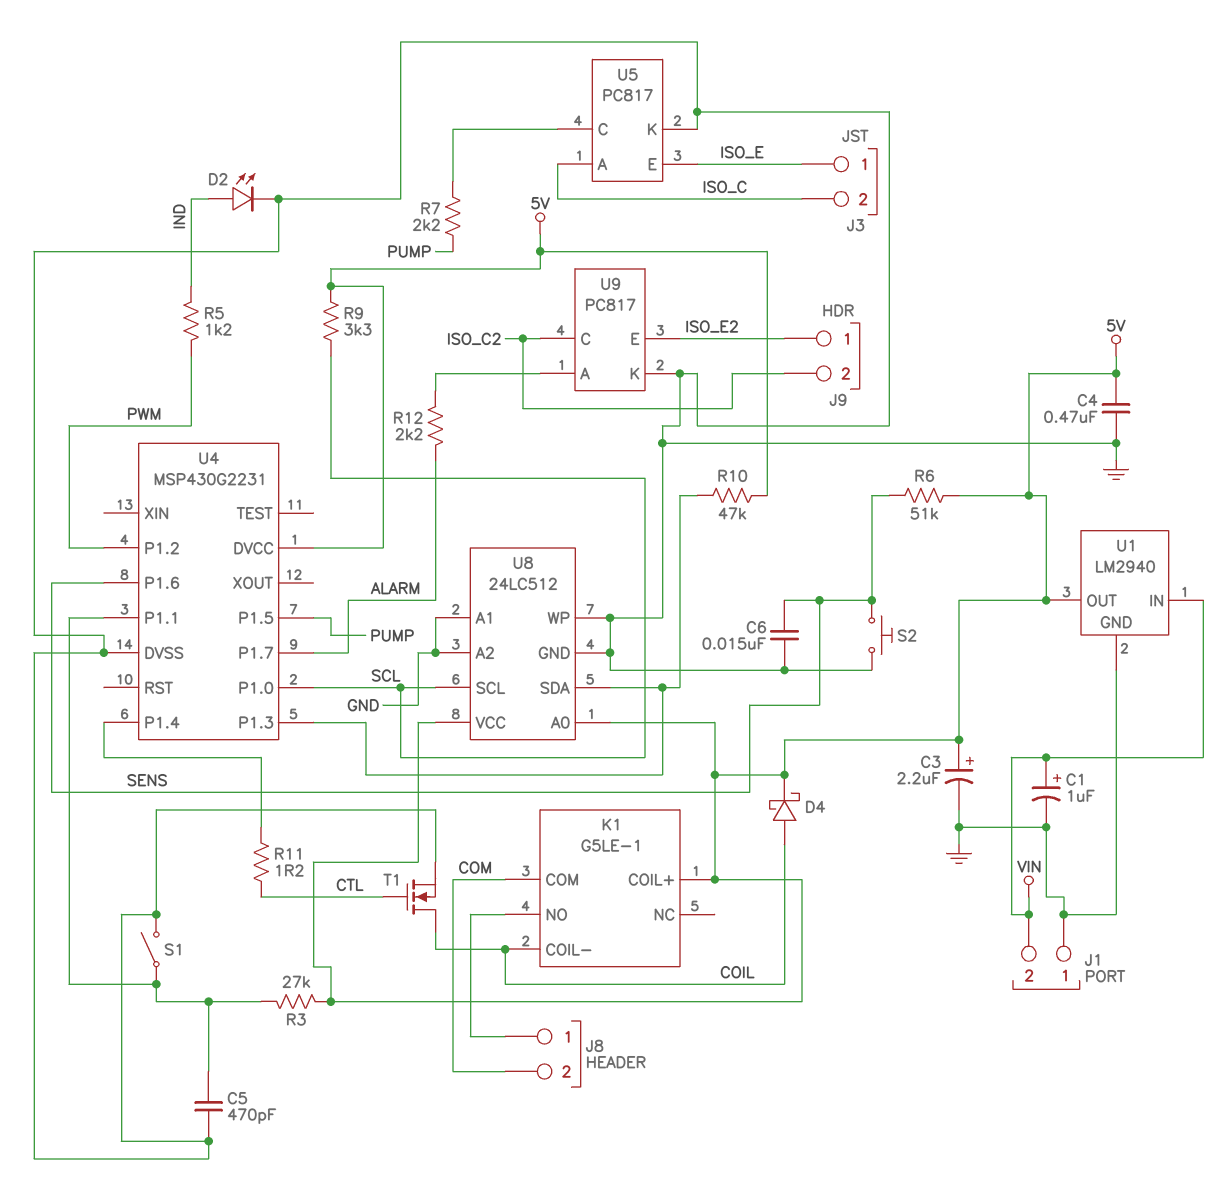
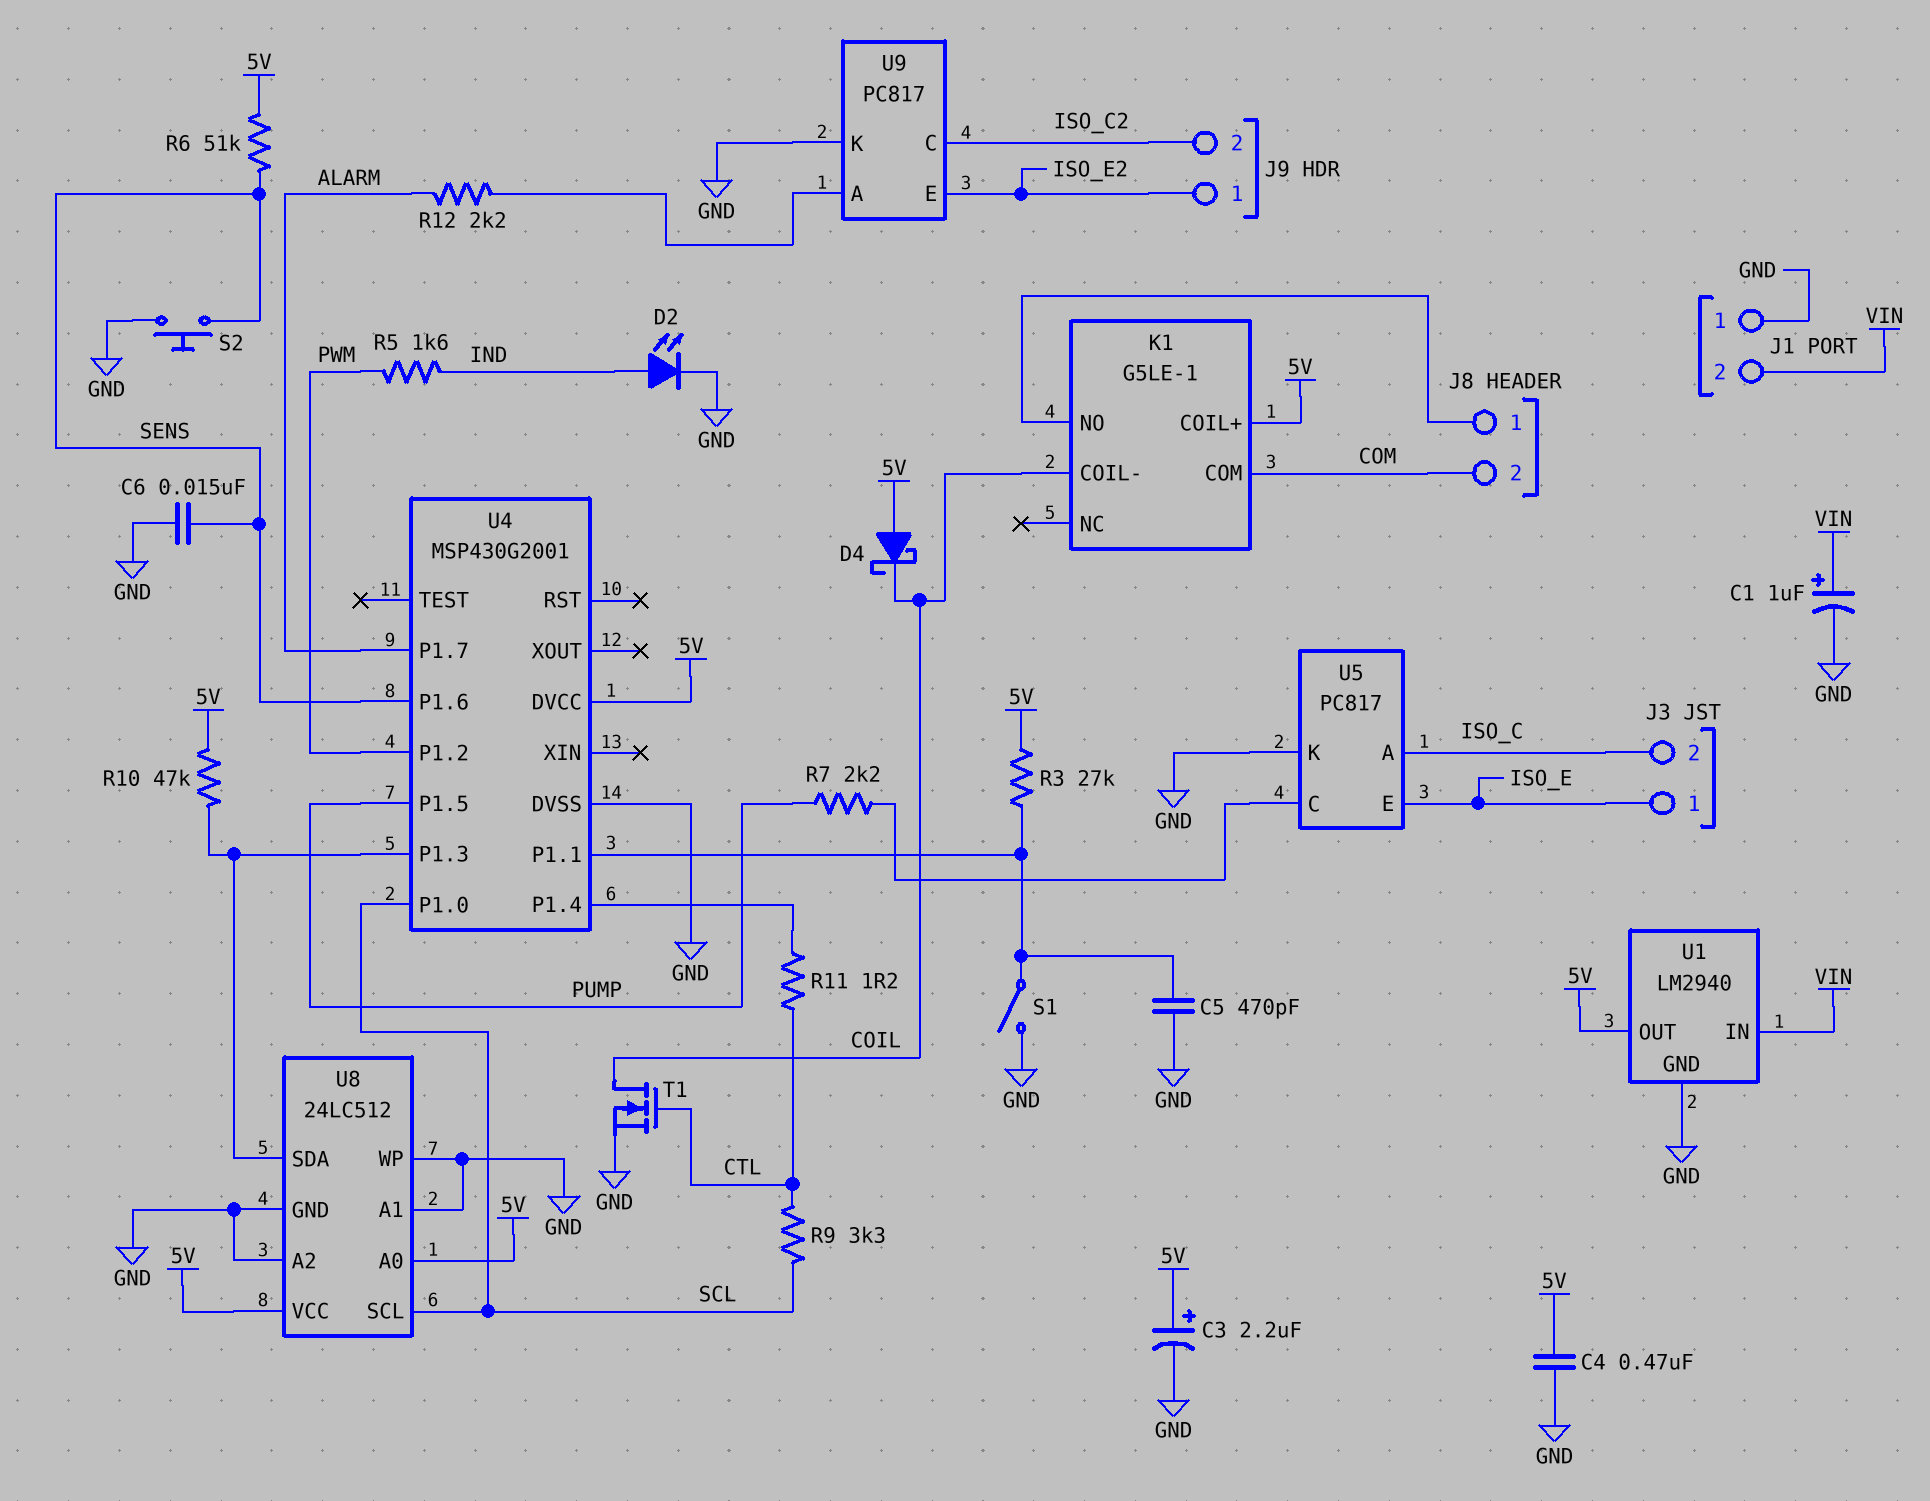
D4: schottky (A COIL, K 5V) -> schottky (A 5V, K COIL)
R5: 1.2k (IND, PWM) -> 1.6k (IND, PWM)
R9: 3.3k (5V, SCL) -> 3.3k (CTL, SCL)
U4: MSP430G2231 -> MSP430G2001

